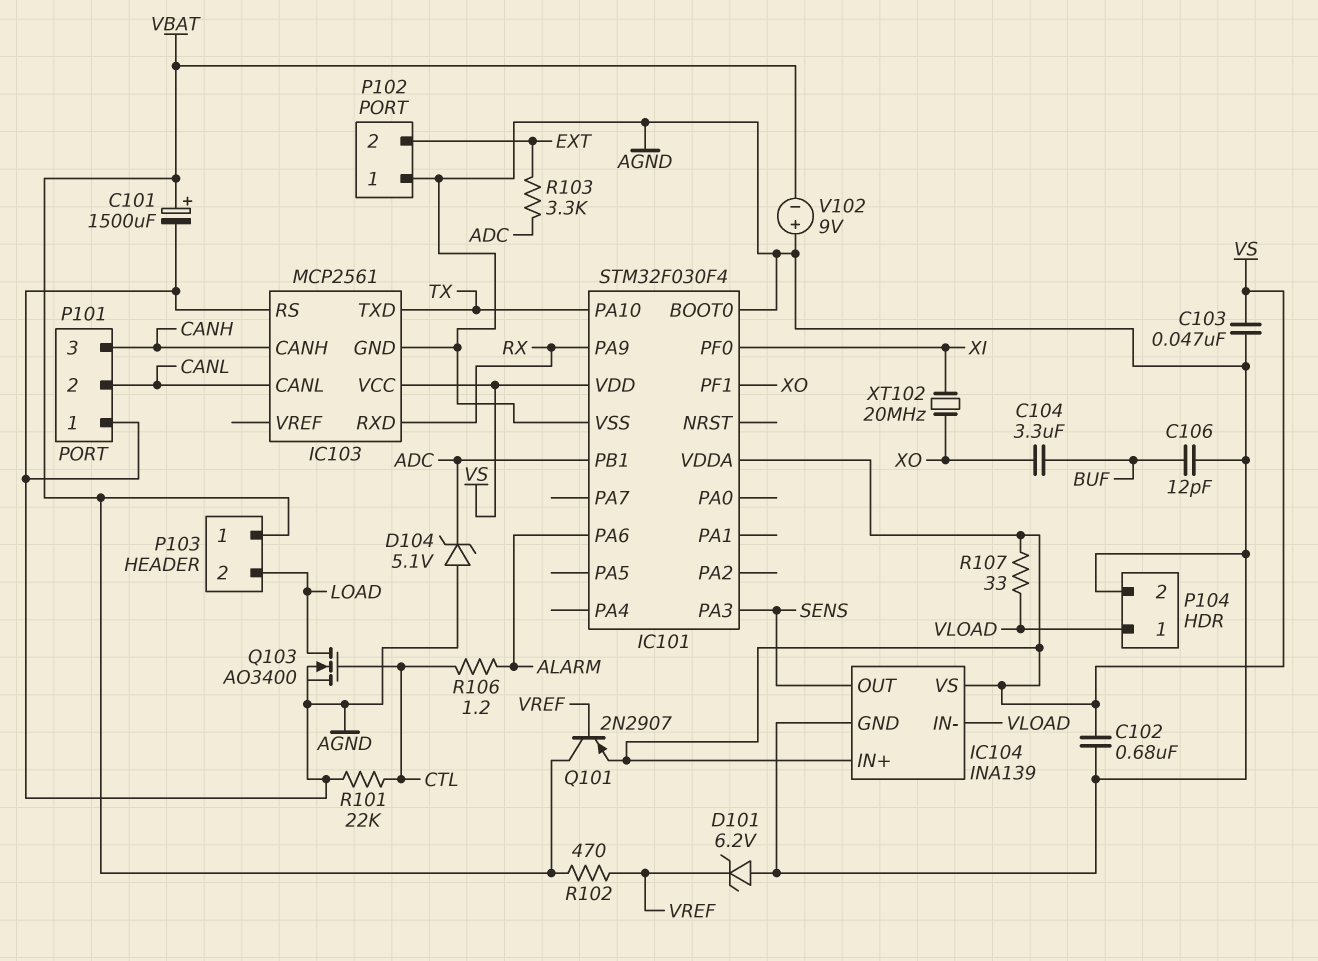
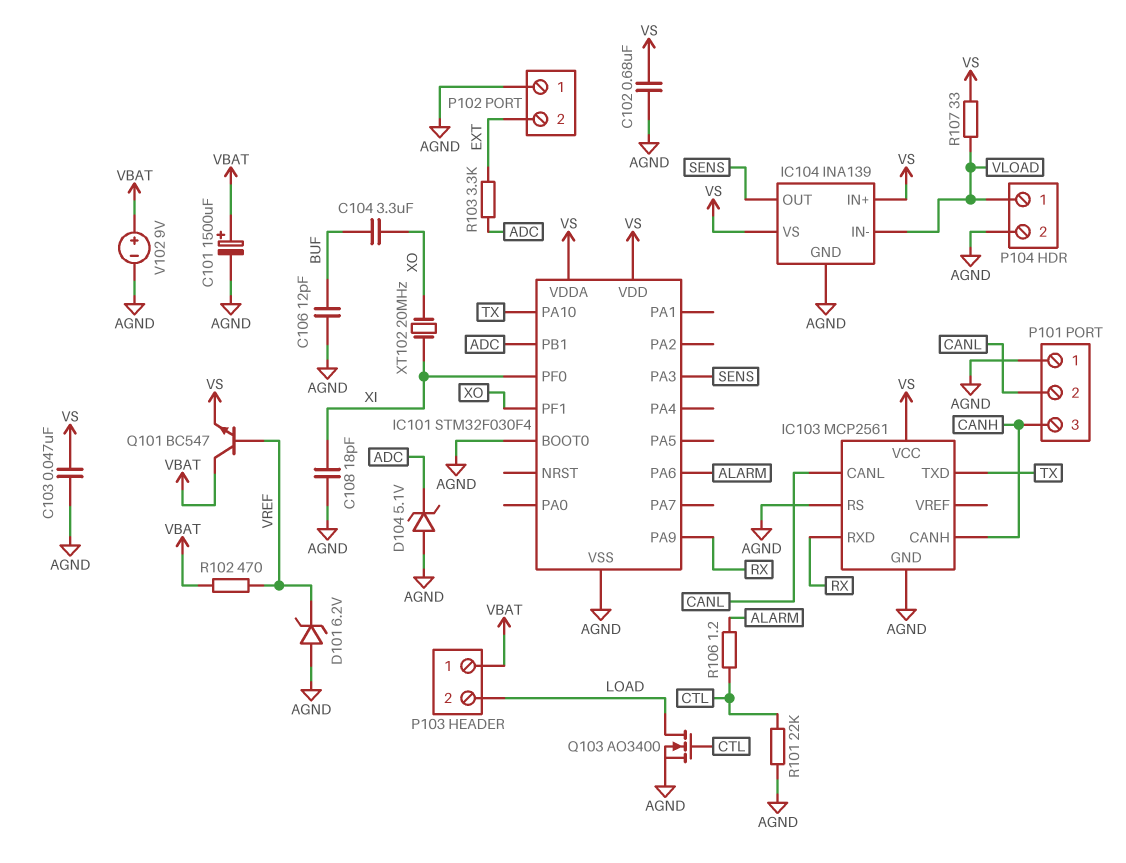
C108: none -> 18pF (AGND, XI)
Q101: PNP 2N2907 (B VREF, C VBAT, E VS) -> NPN BC547 (B VREF, C VBAT, E VS)
V102: 9V (plus AGND, minus VBAT) -> 9V (plus VBAT, minus AGND)

